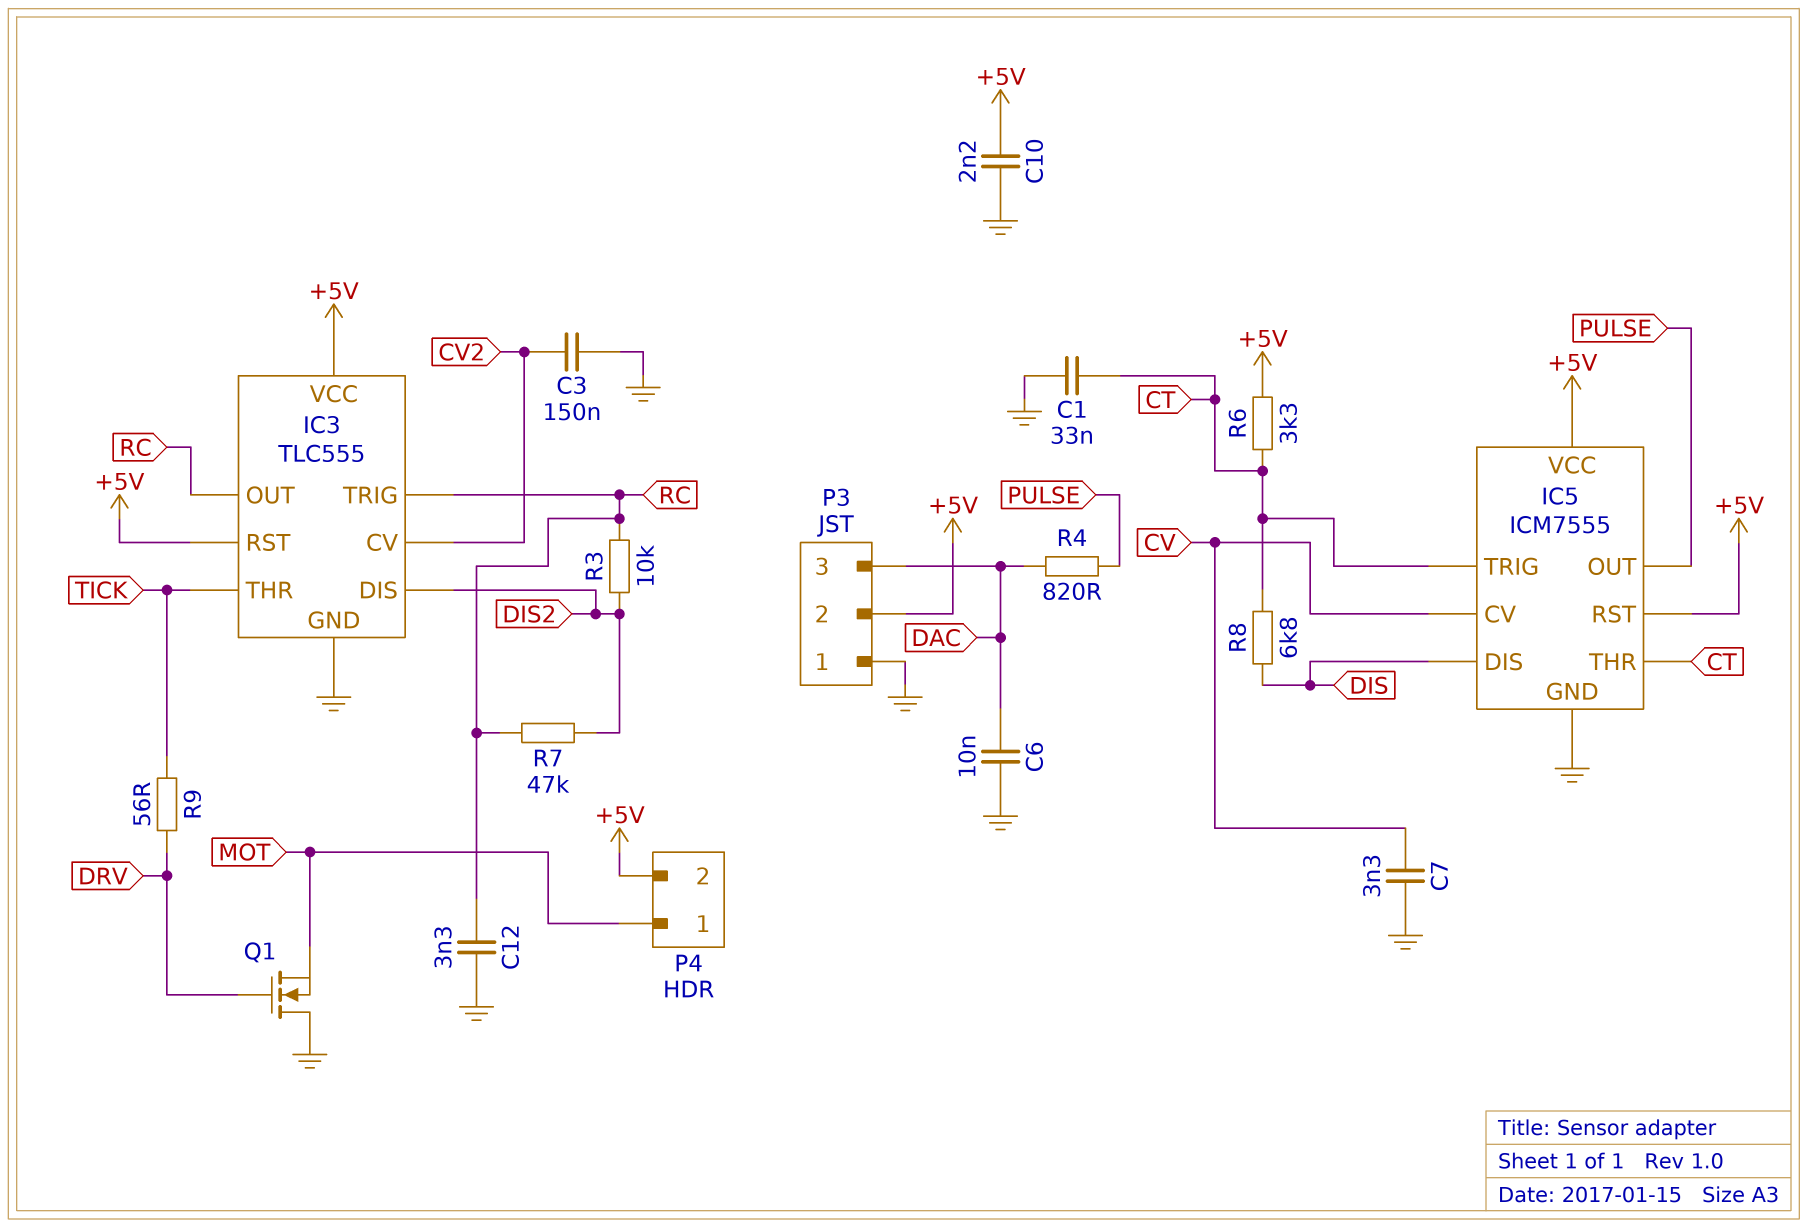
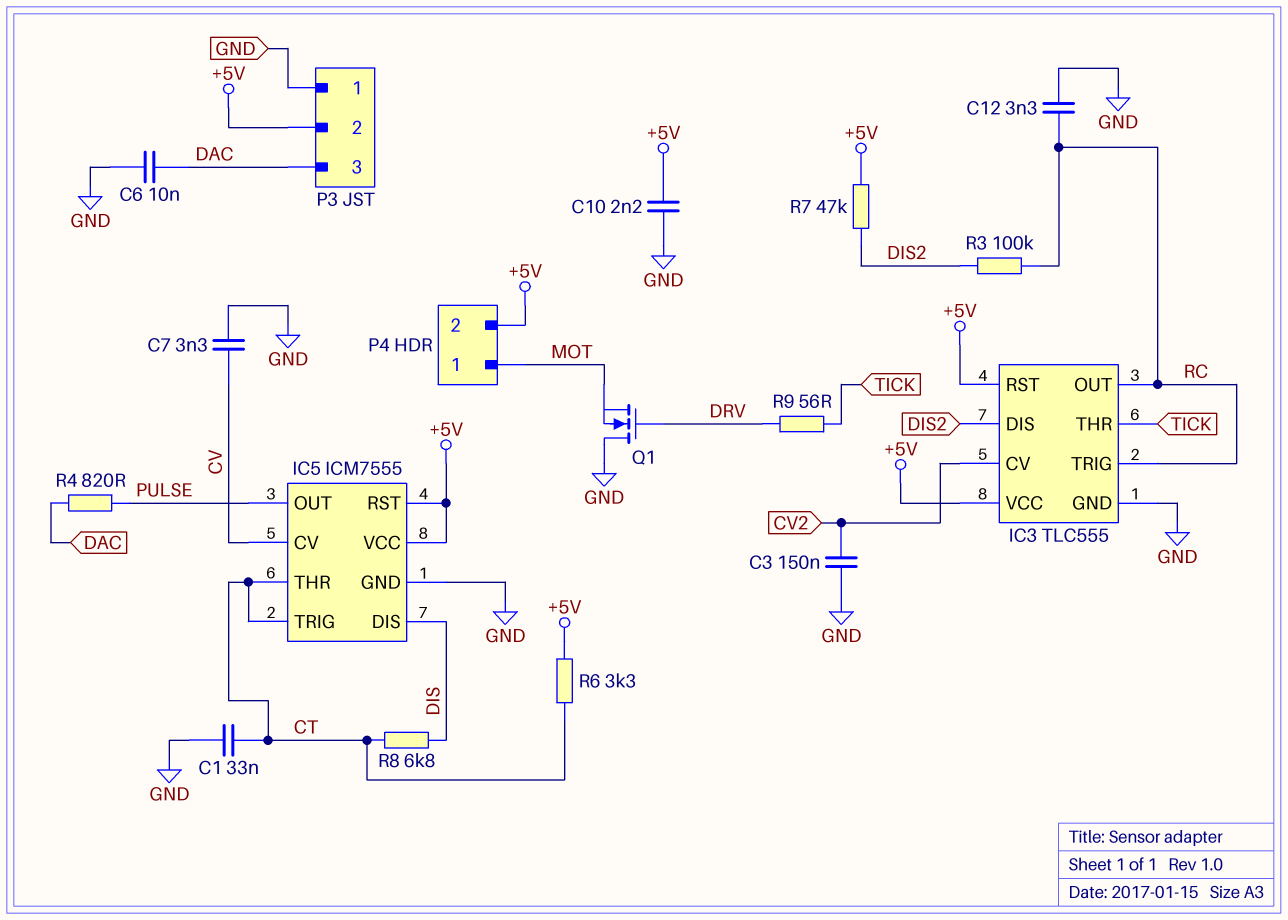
R3: 10k (DIS2, RC) -> 100k (DIS2, RC)
R7: 47k (DIS2, RC) -> 47k (+5V, DIS2)

